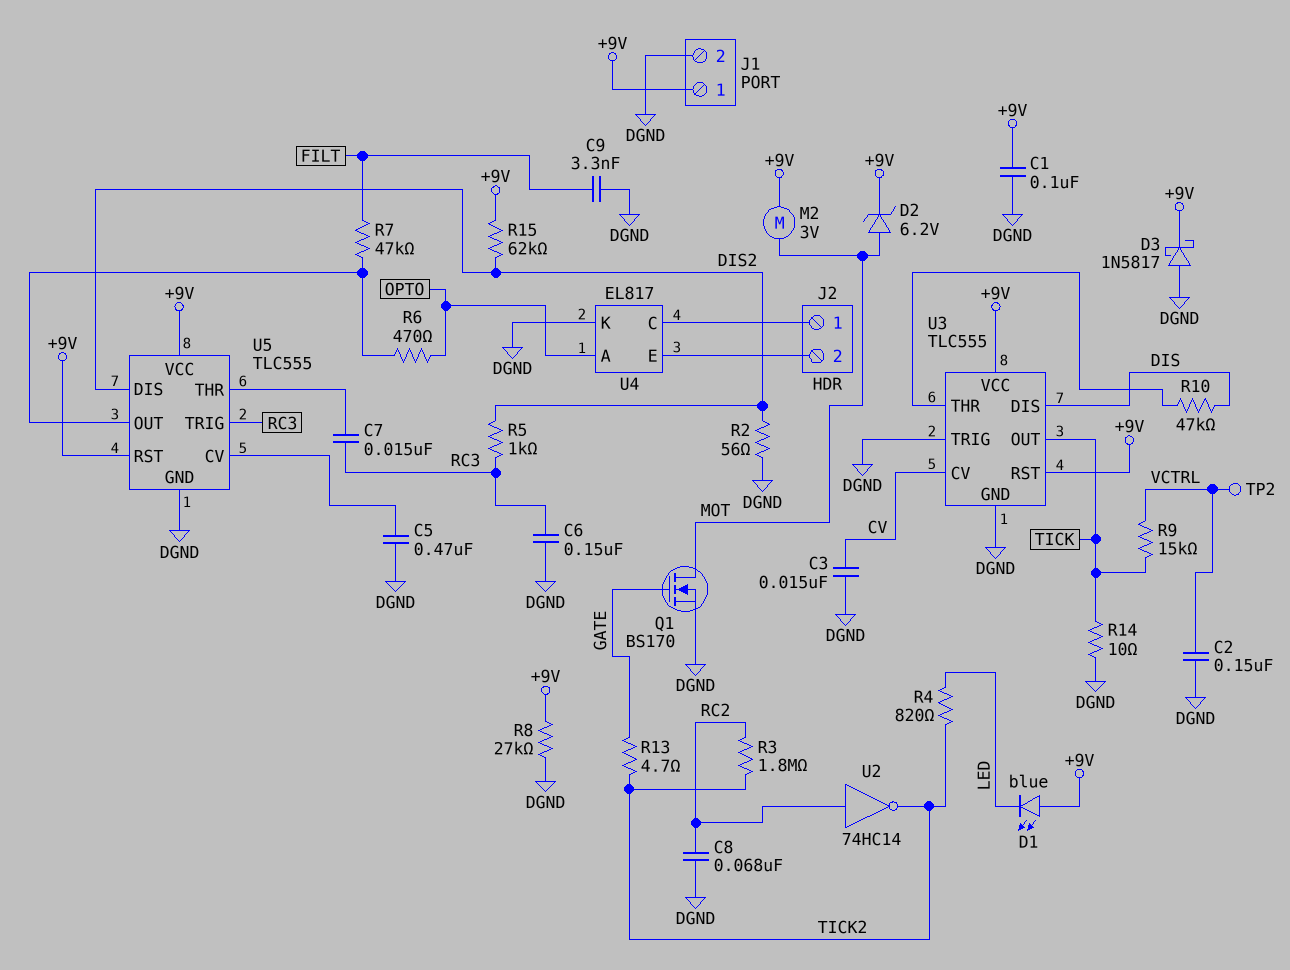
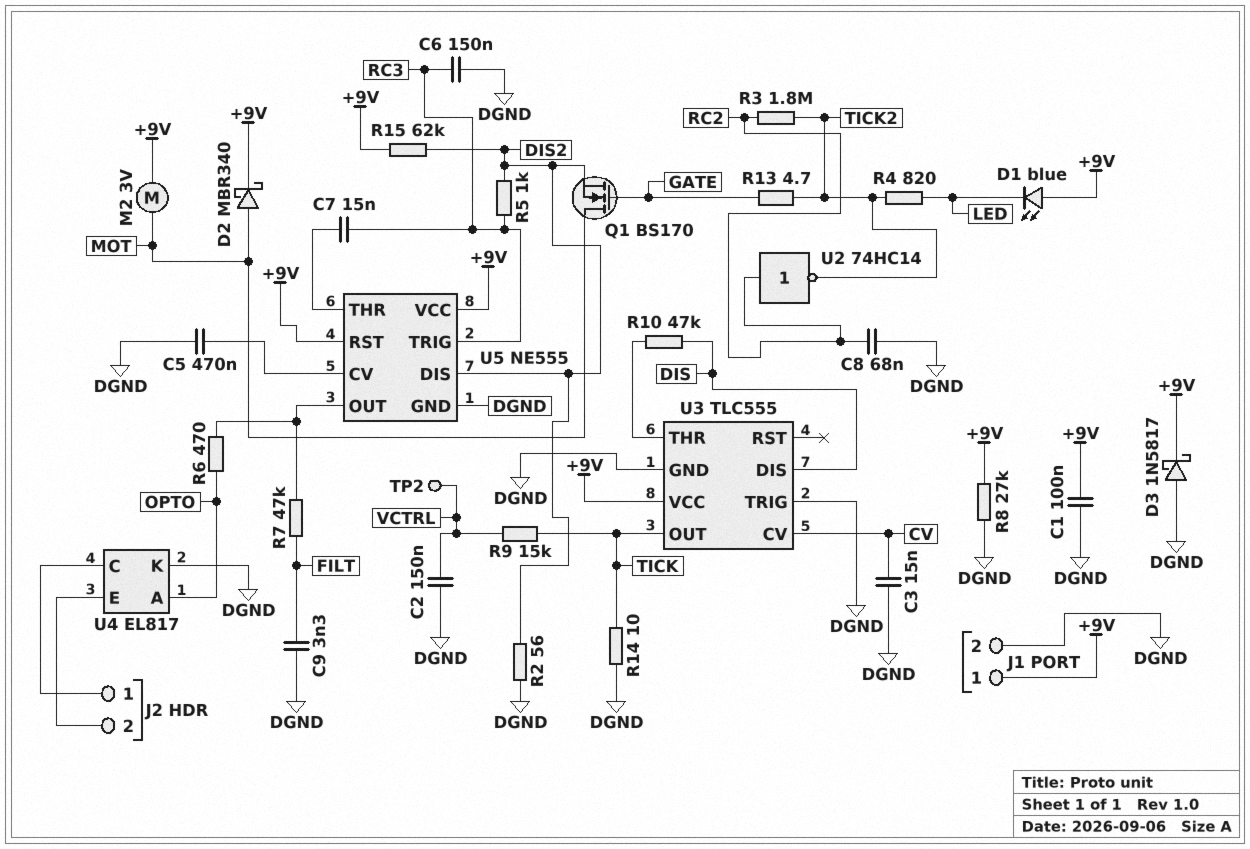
D2: zener 6.2V (A MOT, K +9V) -> schottky MBR340 (A MOT, K +9V)
Q1: NMOS BS170 (G GATE, D MOT, S DGND) -> NMOS BS170 (G GATE, D MOT, S DIS2)
U3 pin RST: +9V -> none
U5: TLC555 -> NE555

